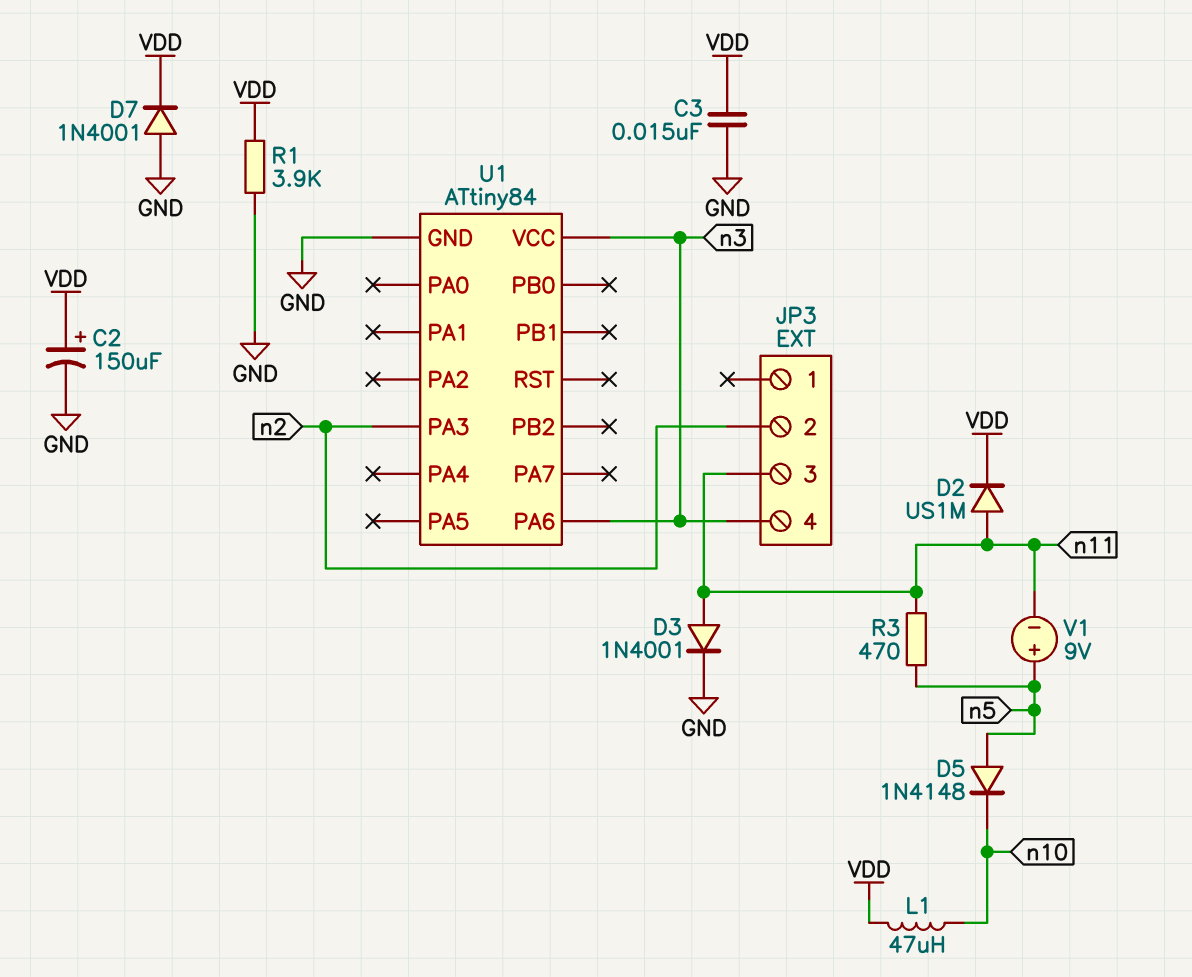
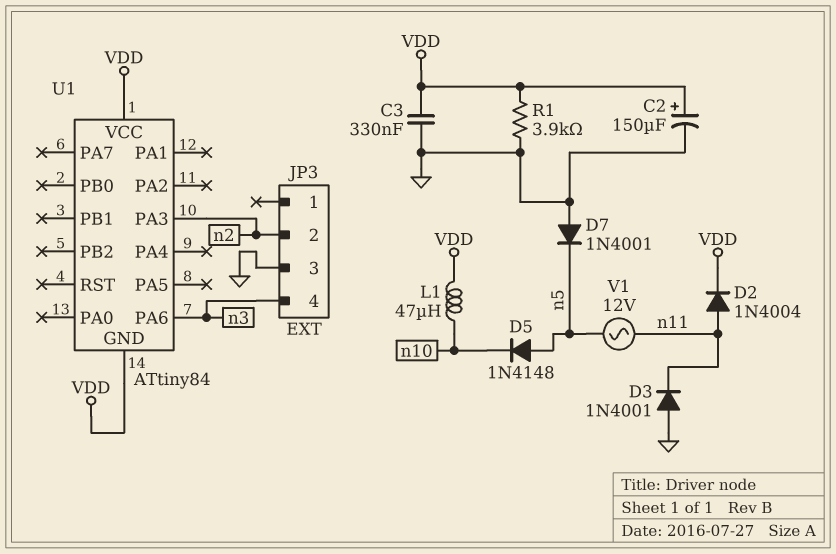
C3: 15nF (GND, VDD) -> 330nF (GND, VDD)
D2: diode US1M (A n11, K VDD) -> diode 1N4004 (A n11, K VDD)
D3: diode 1N4001 (A n11, K GND) -> diode 1N4001 (A GND, K n11)
D7: diode 1N4001 (A GND, K VDD) -> diode 1N4001 (A GND, K n5)
JP3 pin 3: n11 -> GND
R3: 470 (n5, n11) -> none
U1 pin GND: GND -> VDD
U1 pin VCC: n3 -> VDD
V1: 9V (plus n5, minus n11) -> AC 12V (n5, n11)

